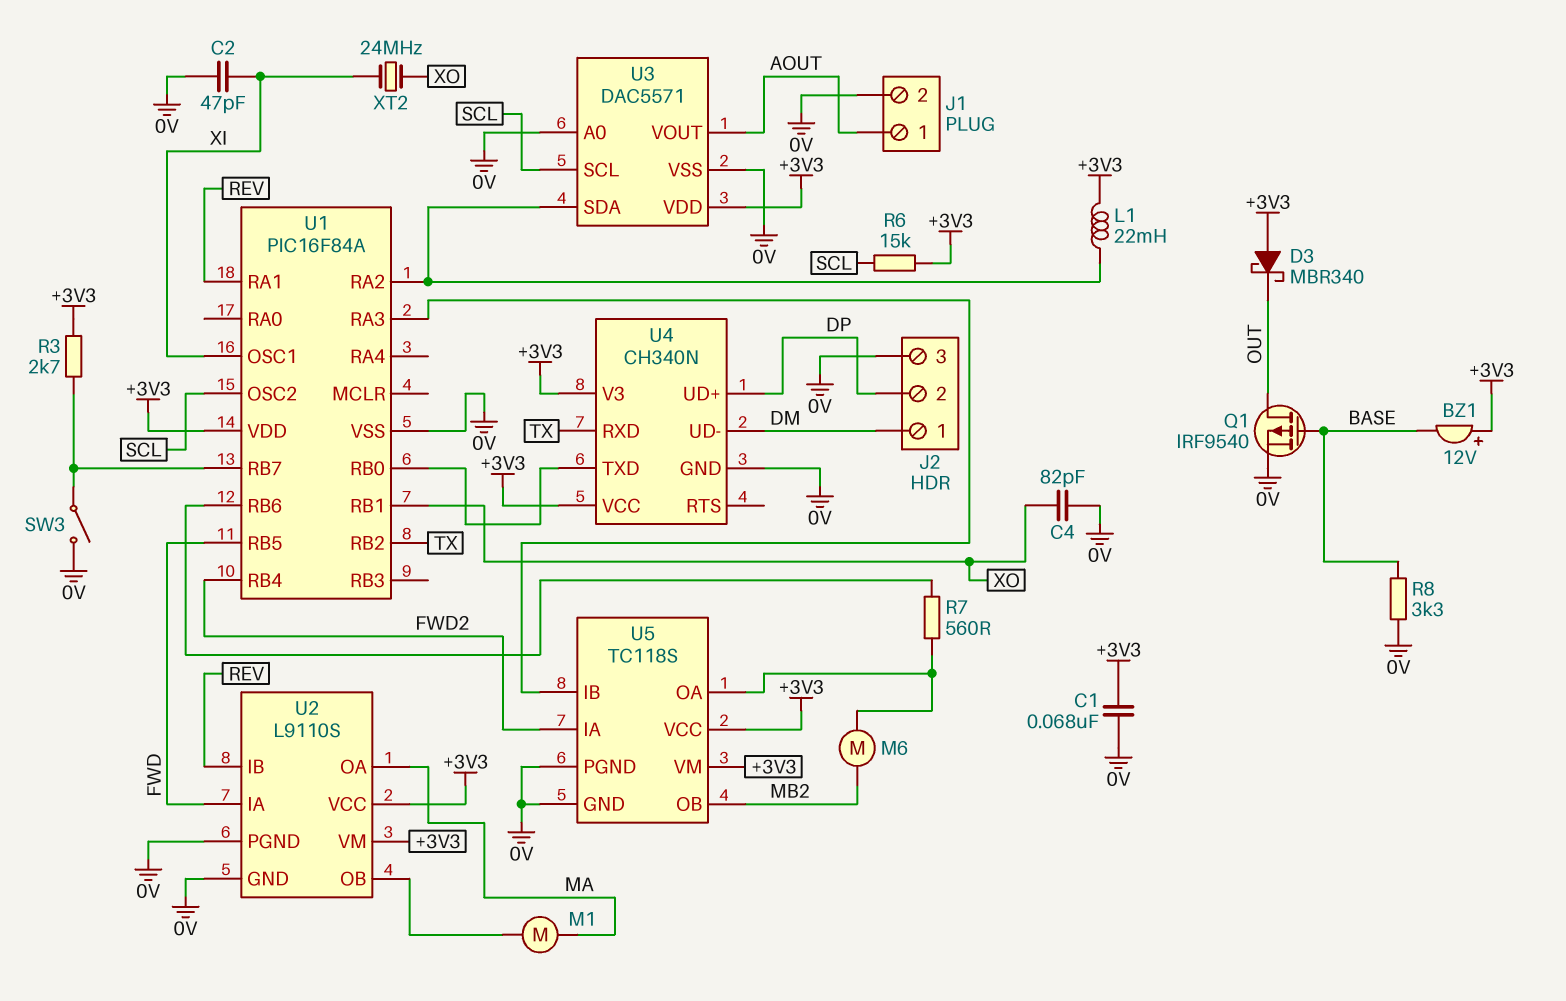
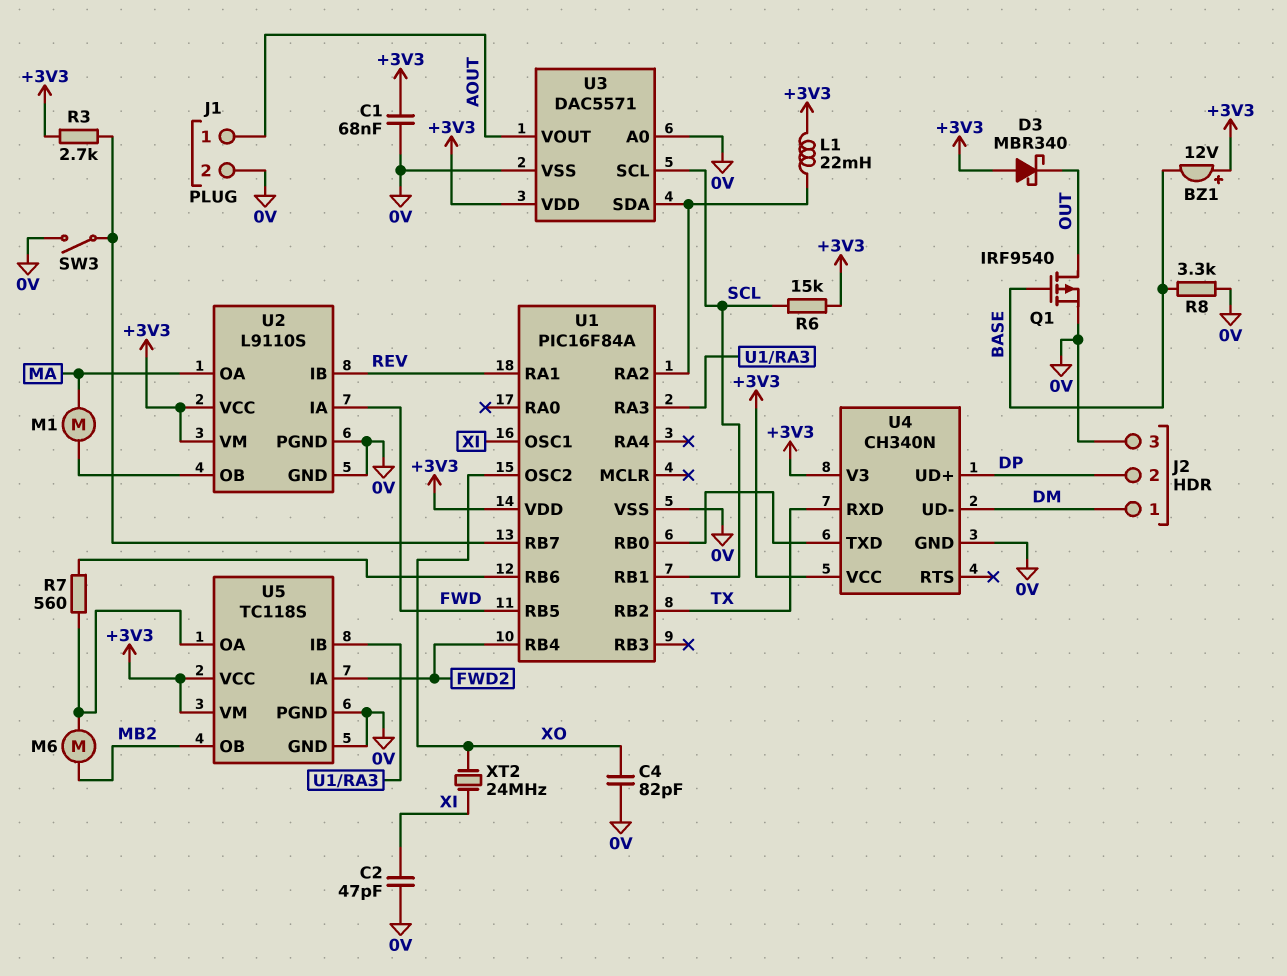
U1 pin OSC2: SCL -> XO
U1 pin RB1: XO -> SCL

